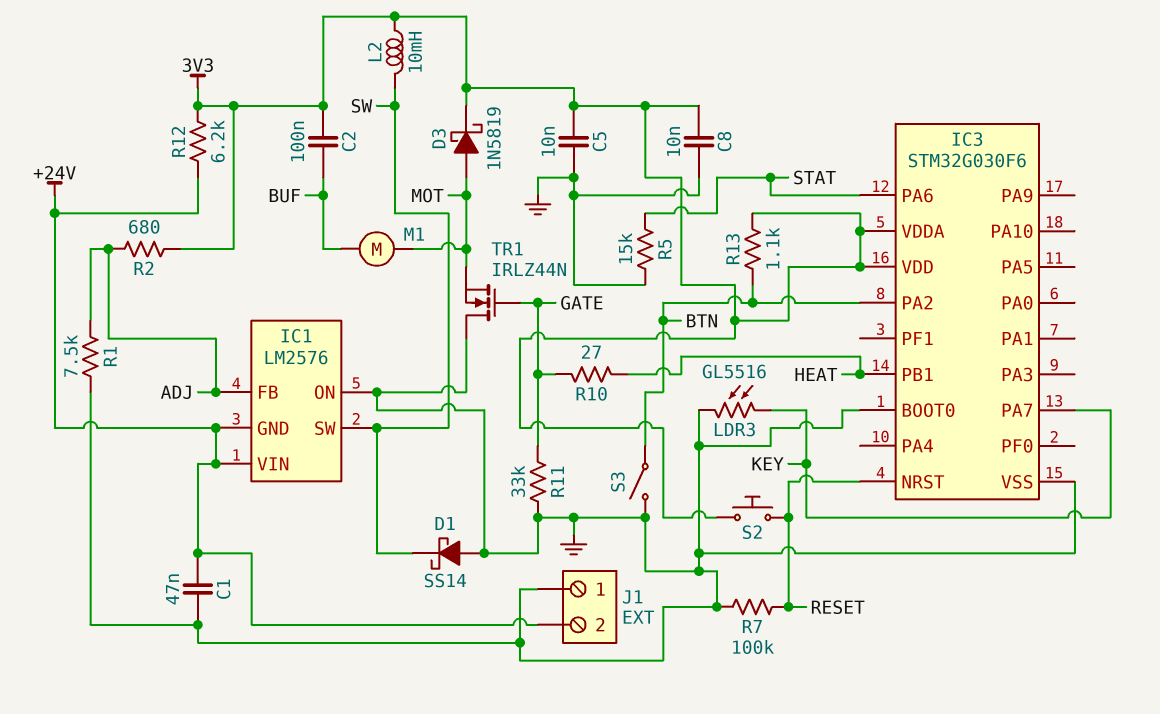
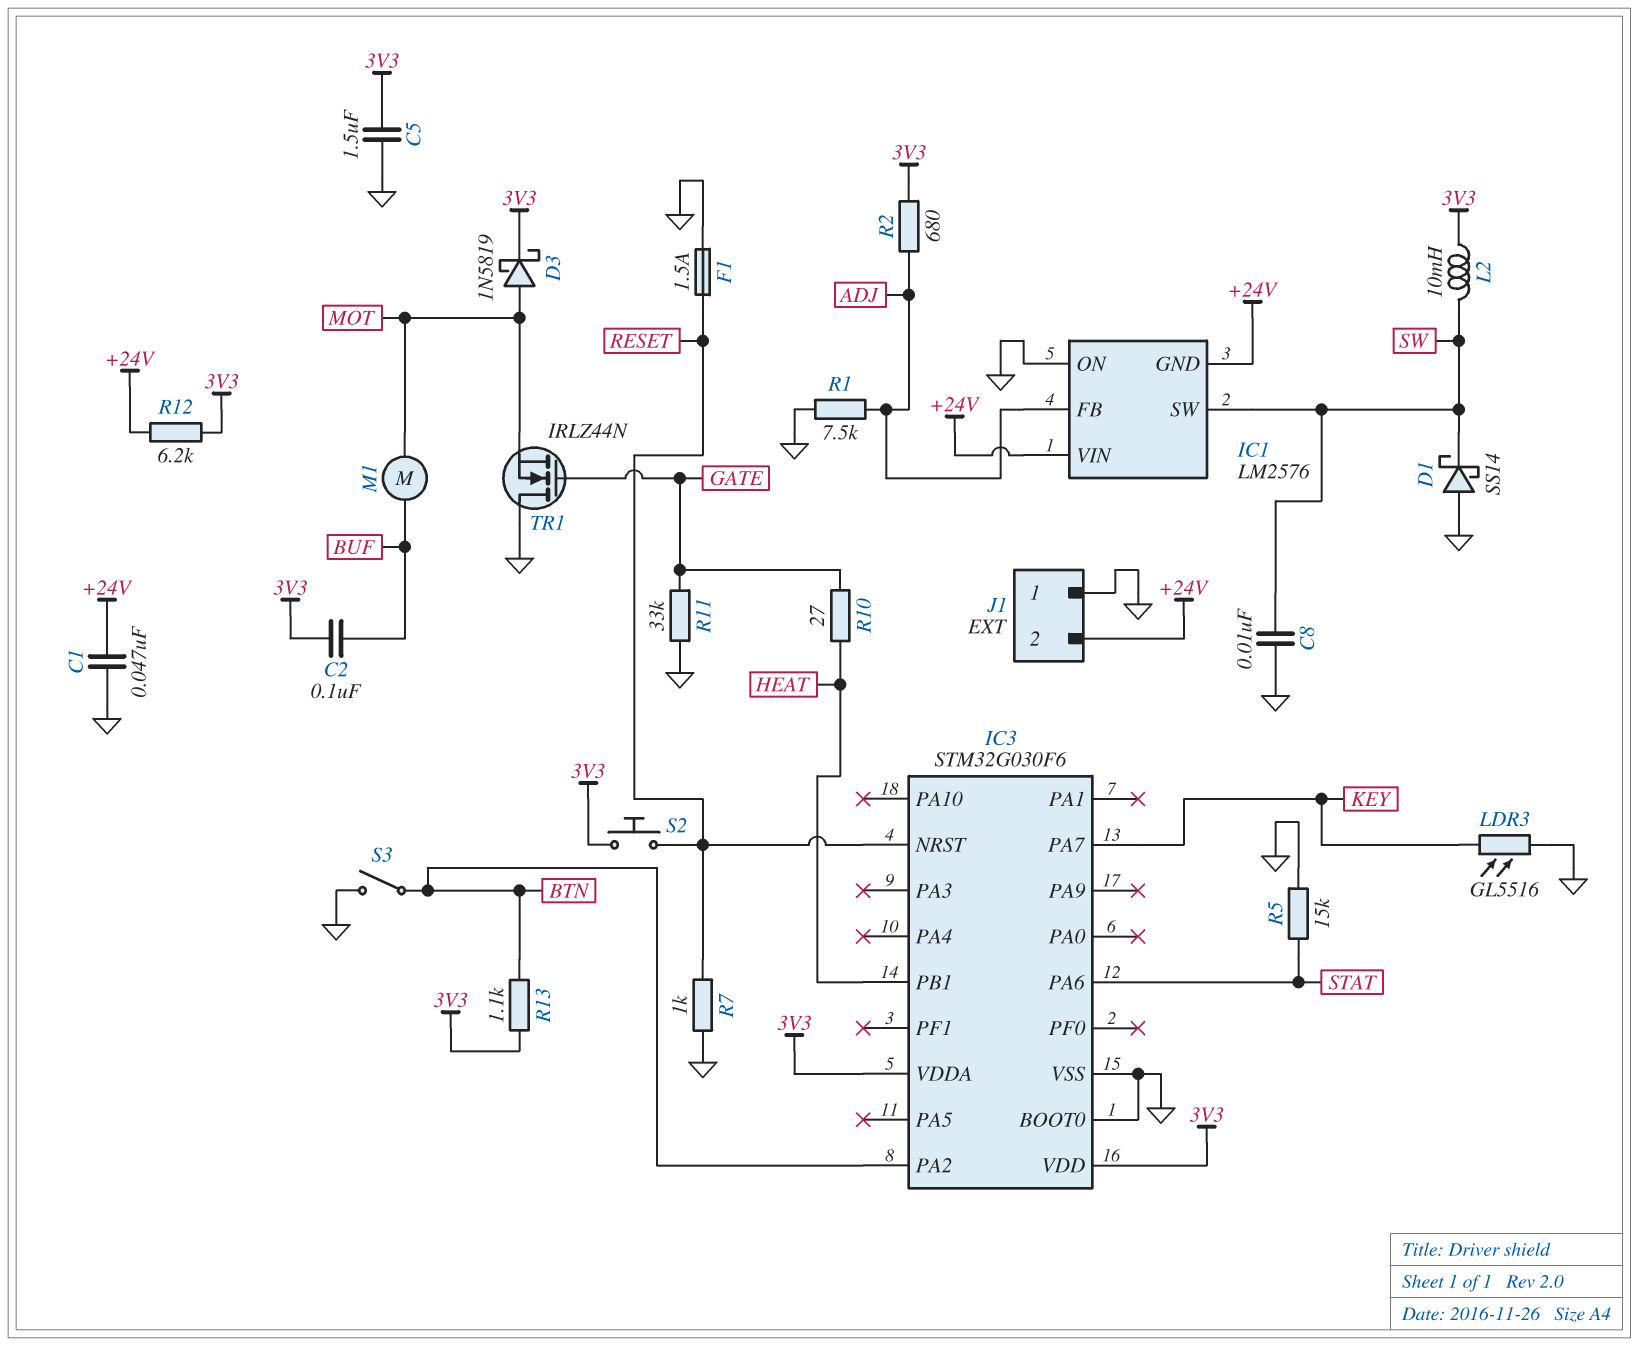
C5: 10nF (3V3, GND) -> 1.5uF (3V3, GND)
C8: 10nF (3V3, GND) -> 10nF (GND, SW)
F1: none -> 1.5A (GND, RESET)
R7: 100k (GND, RESET) -> 1k (GND, RESET)

